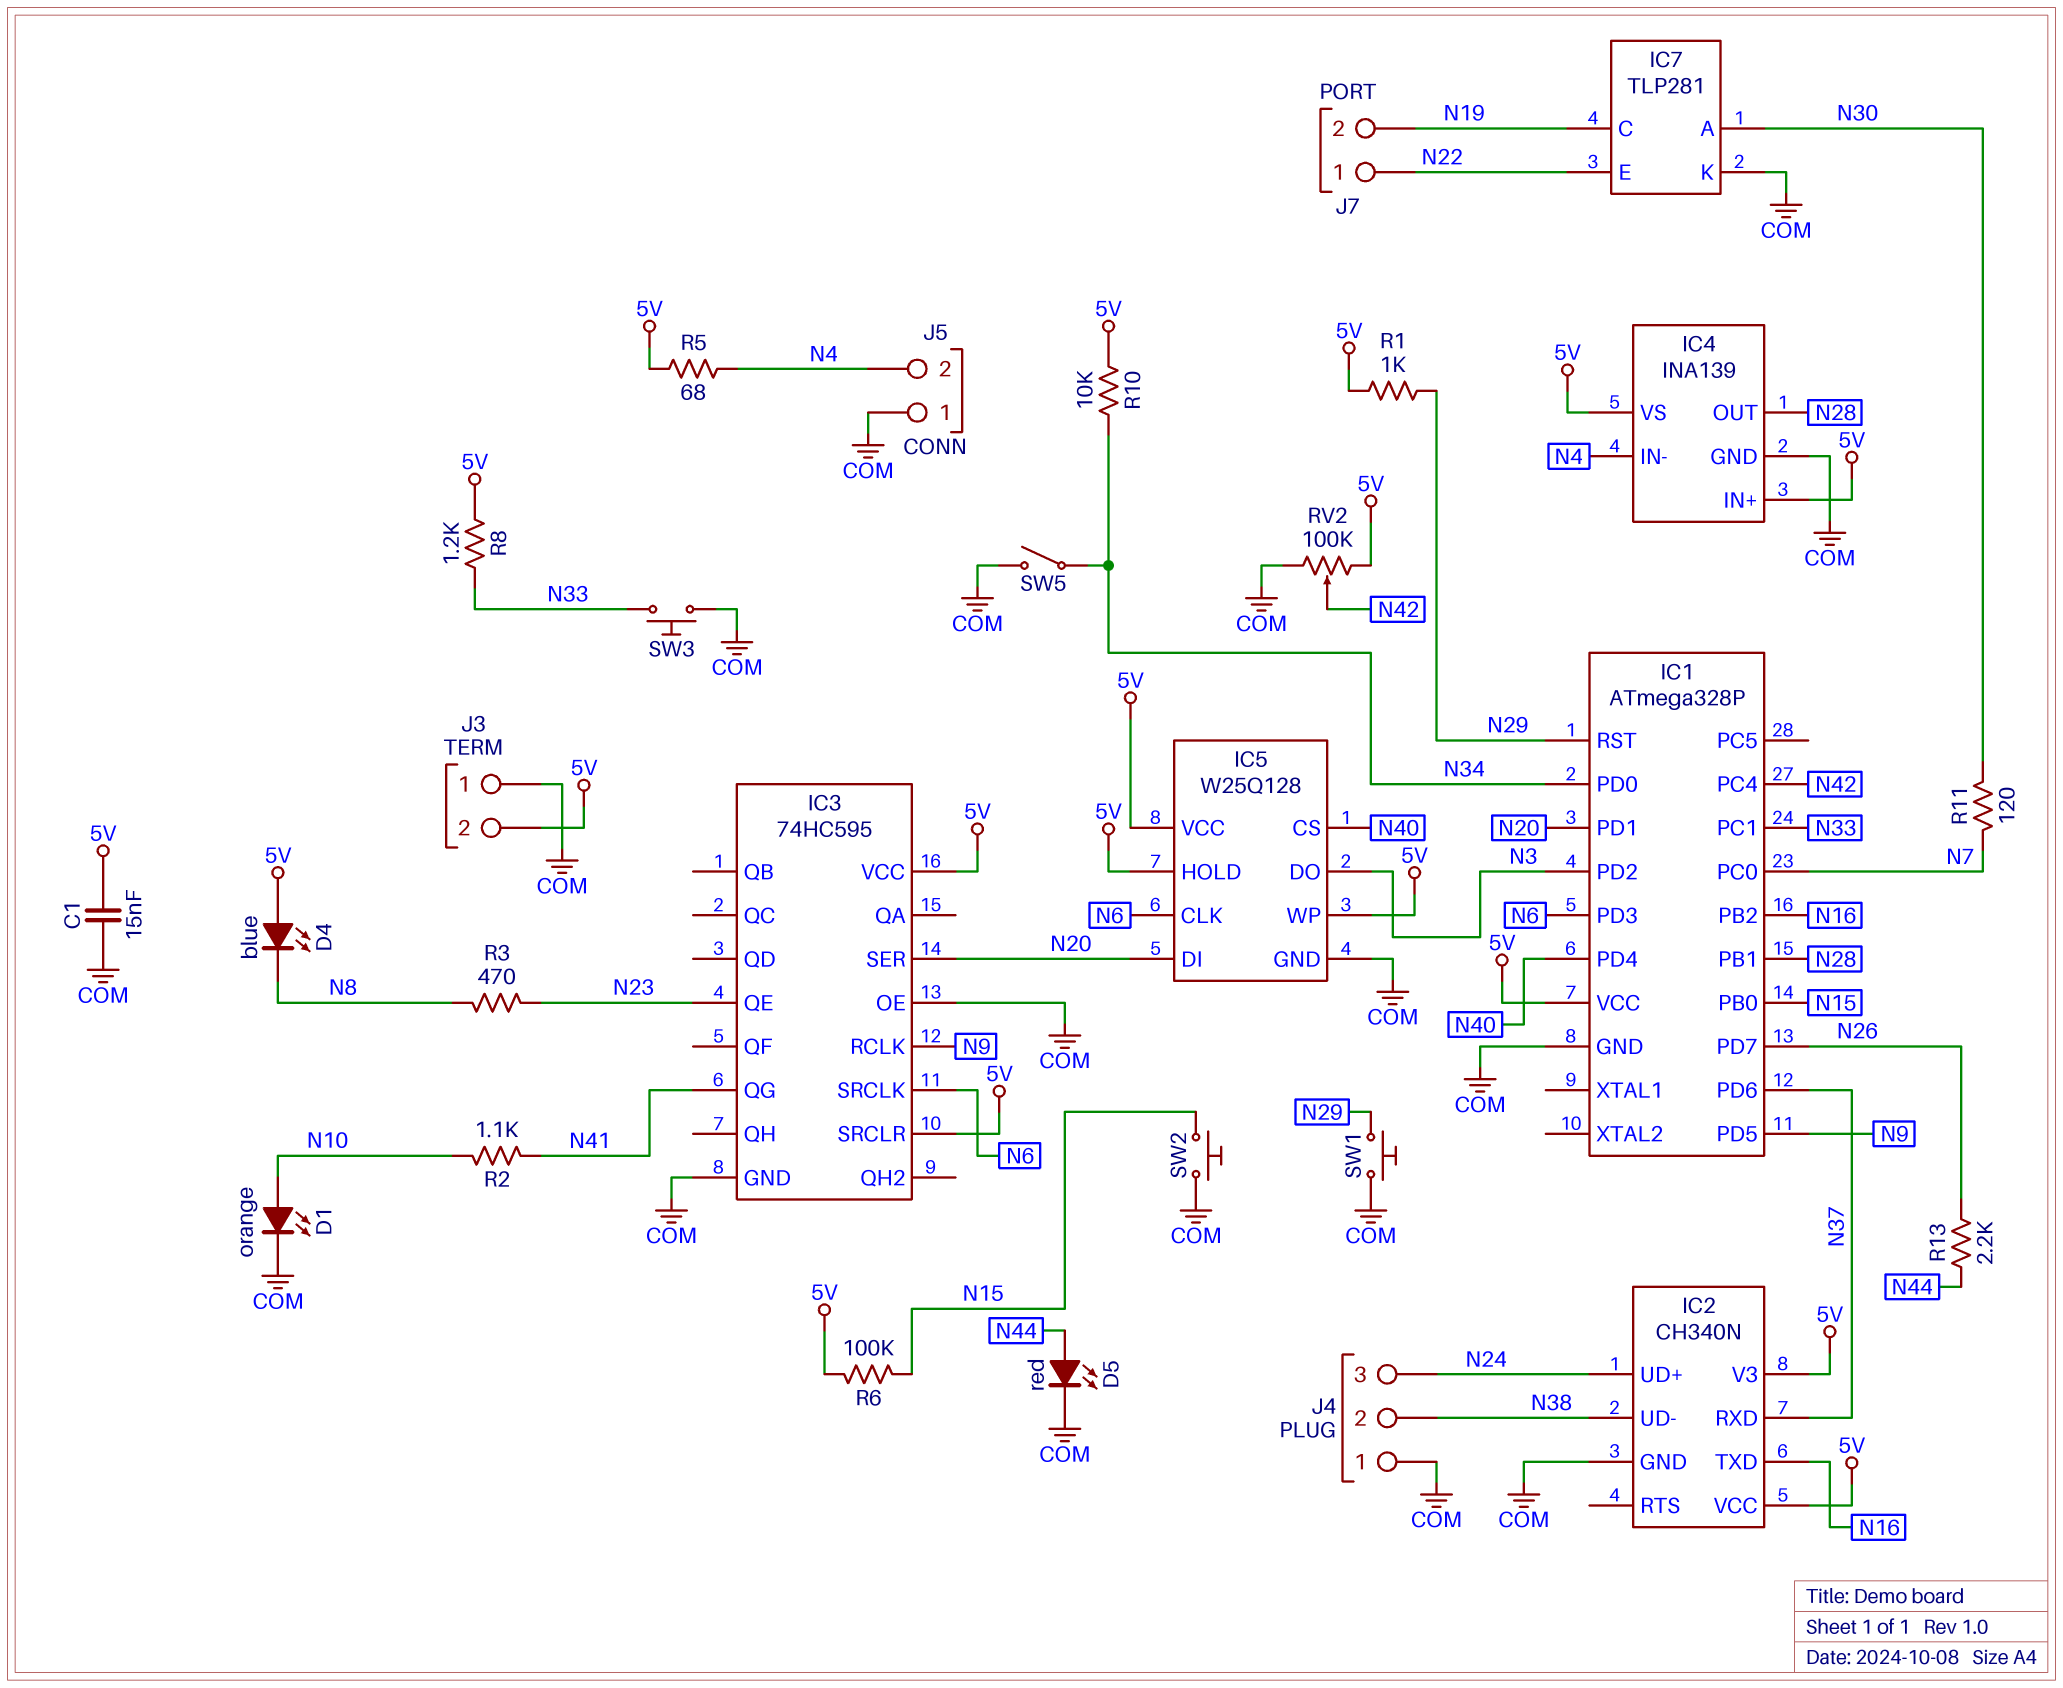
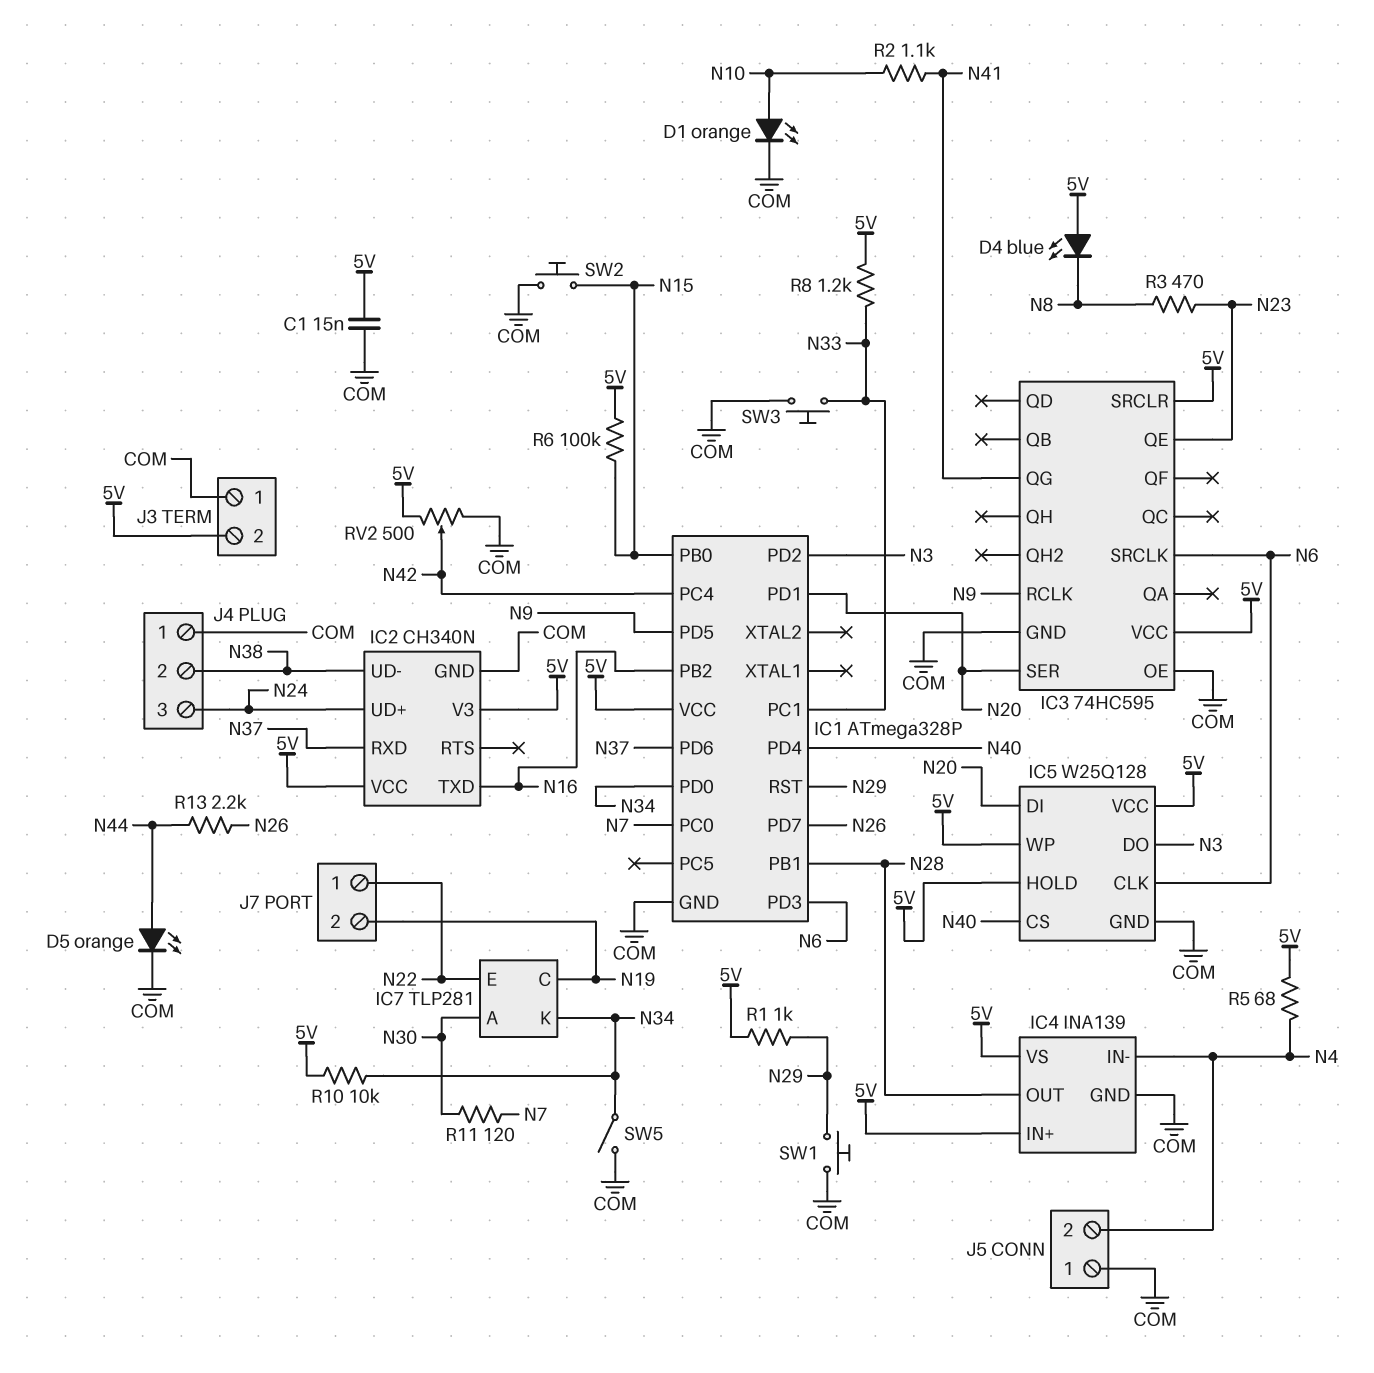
D5: LED red (A N44, K COM) -> LED orange (A N44, K COM)
IC7 pin K: COM -> N34
RV2: 100k (5V, COM, wiper N42) -> 500 (5V, COM, wiper N42)

